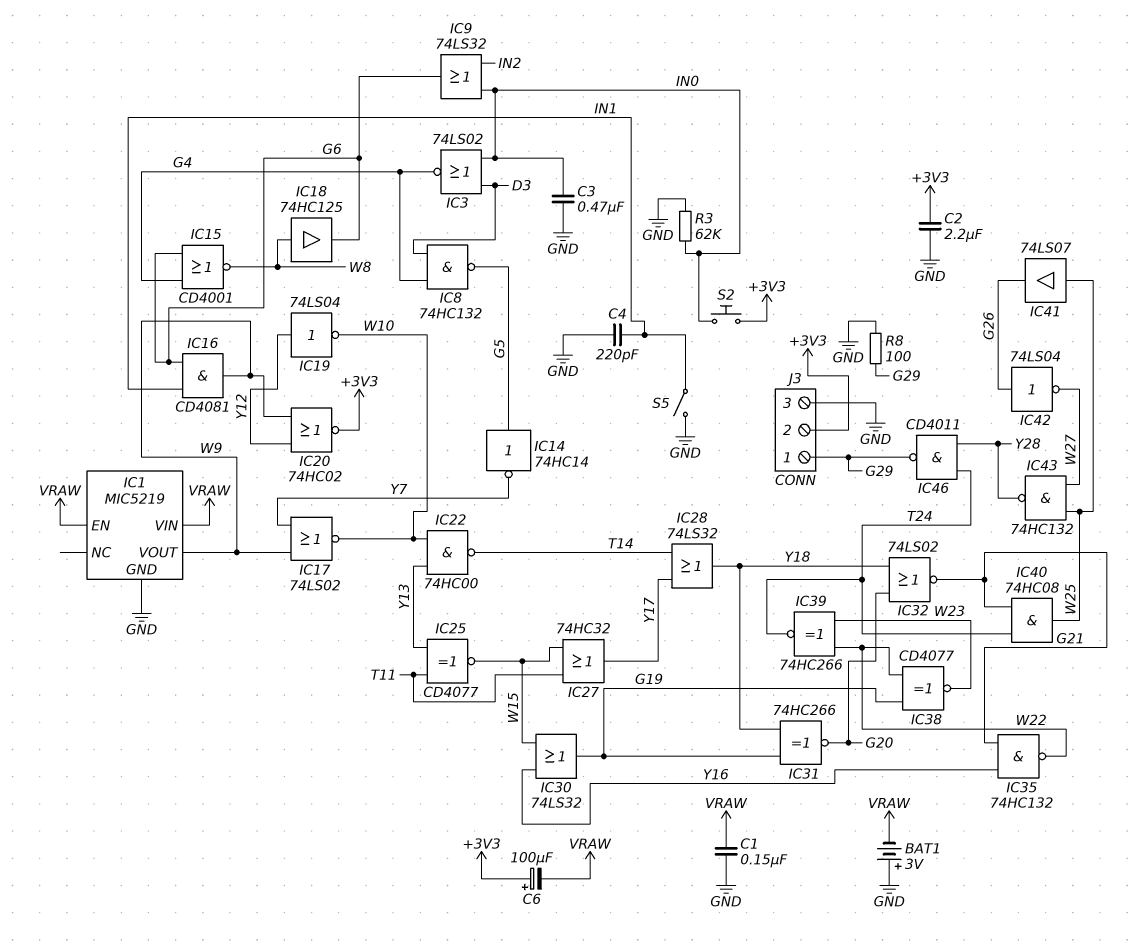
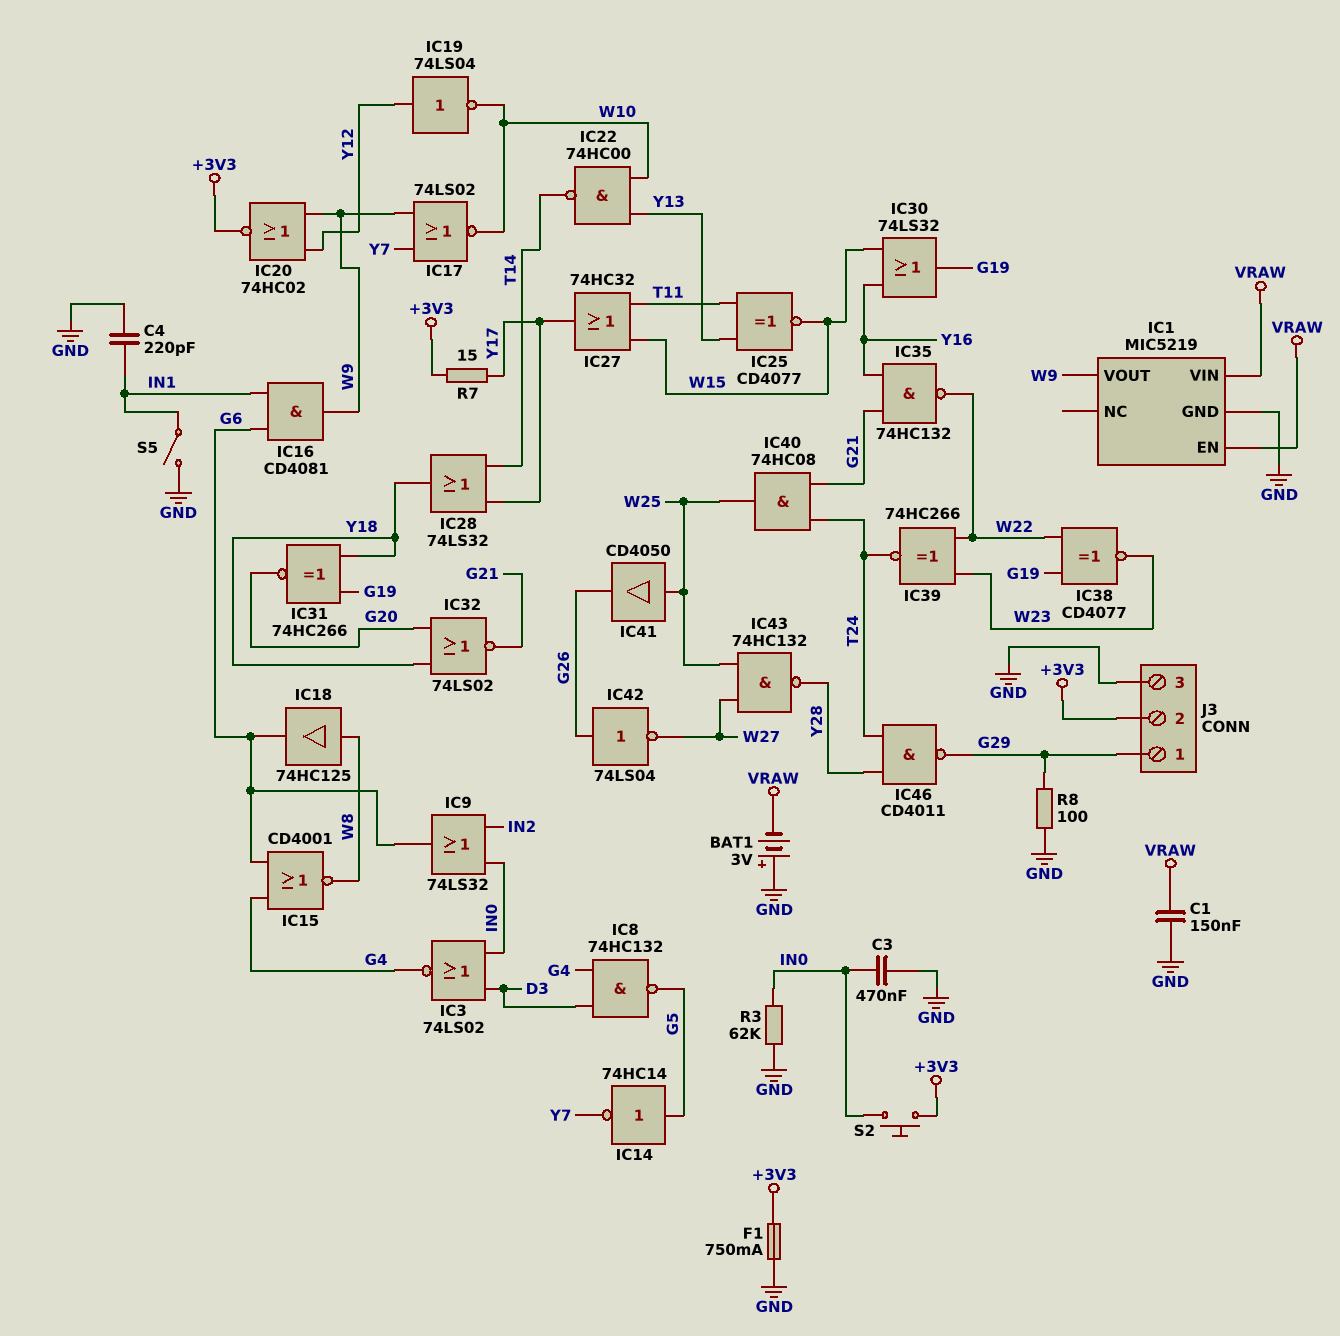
C2: 2.2uF (+3V3, GND) -> none
C6: 100uF (plus +3V3, minus VRAW) -> none
F1: none -> 750mA (+3V3, GND)
IC41: buffer 74LS07 (in W25, out G26) -> buffer CD4050 (in W25, out G26)
R7: none -> 15 (+3V3, Y17)

